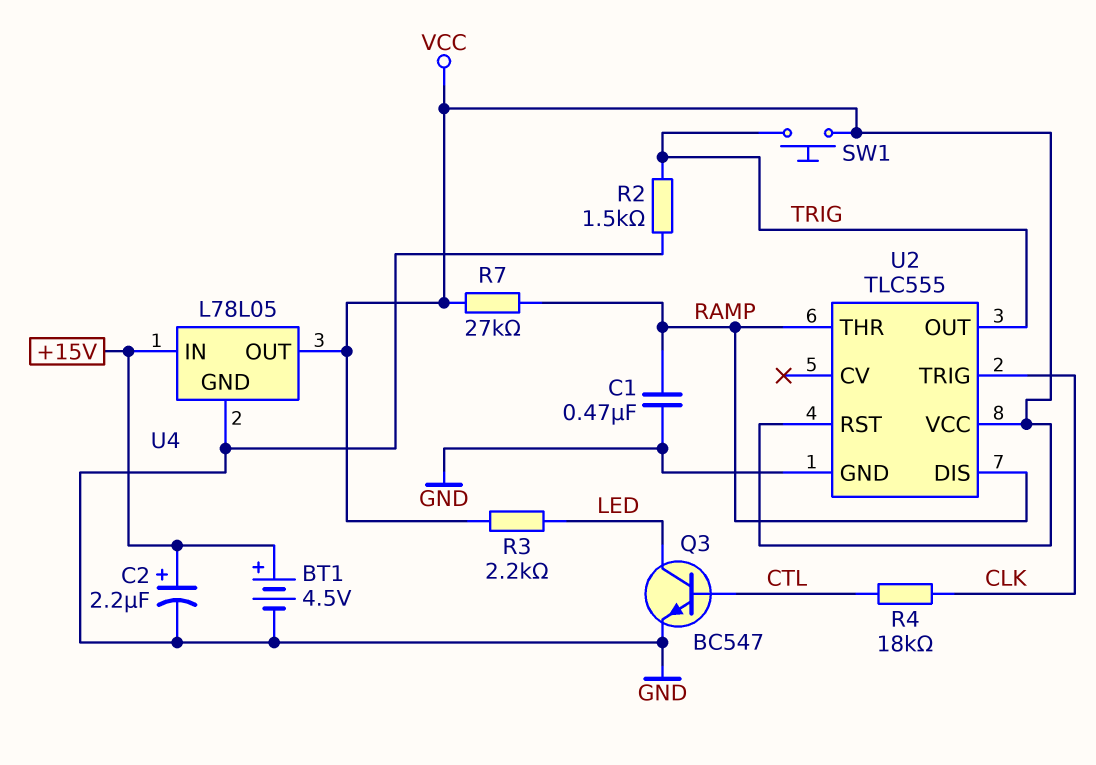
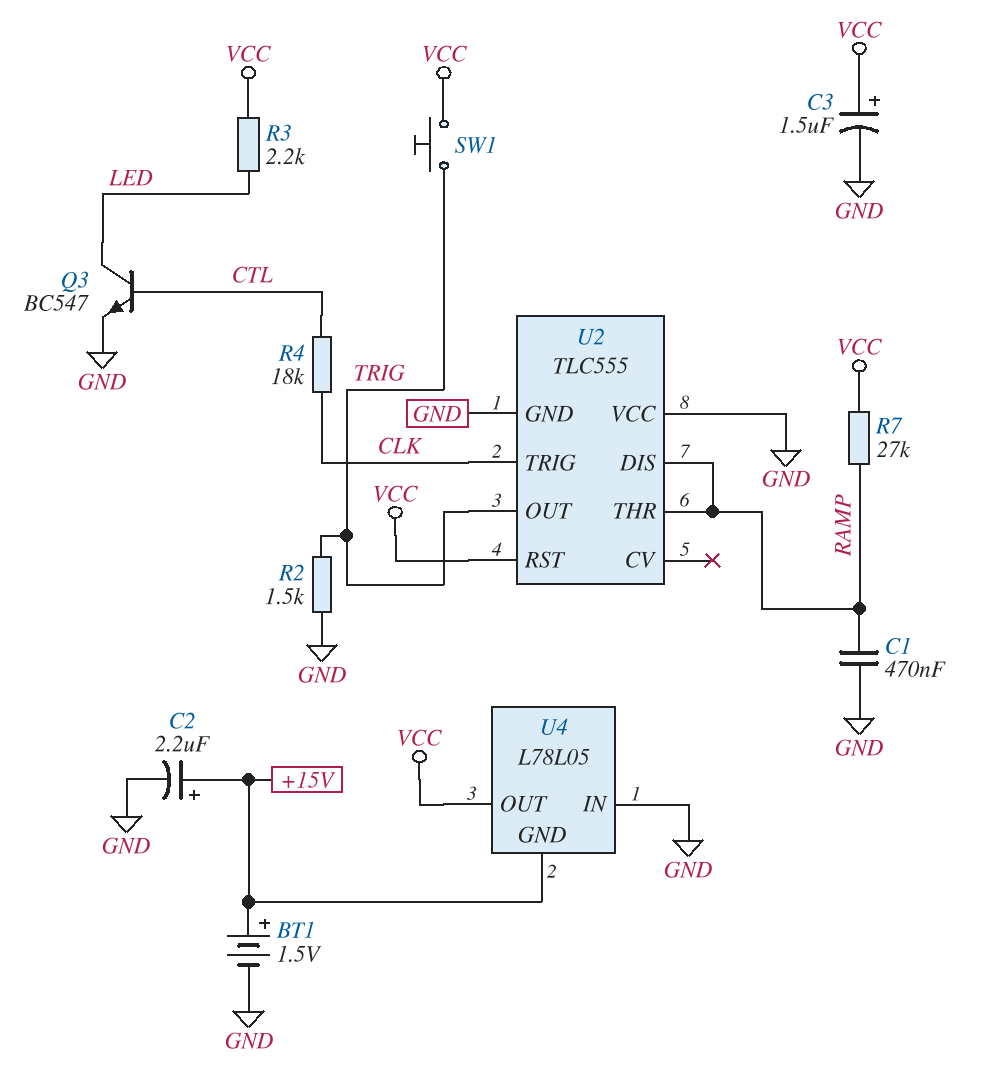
BT1: 4.5V (plus +15V, minus GND) -> 1.5V (plus +15V, minus GND)
C3: none -> 1.5uF (plus VCC, minus GND)
U2 pin VCC: VCC -> GND
U4 pin GND: GND -> +15V
U4 pin IN: +15V -> GND

